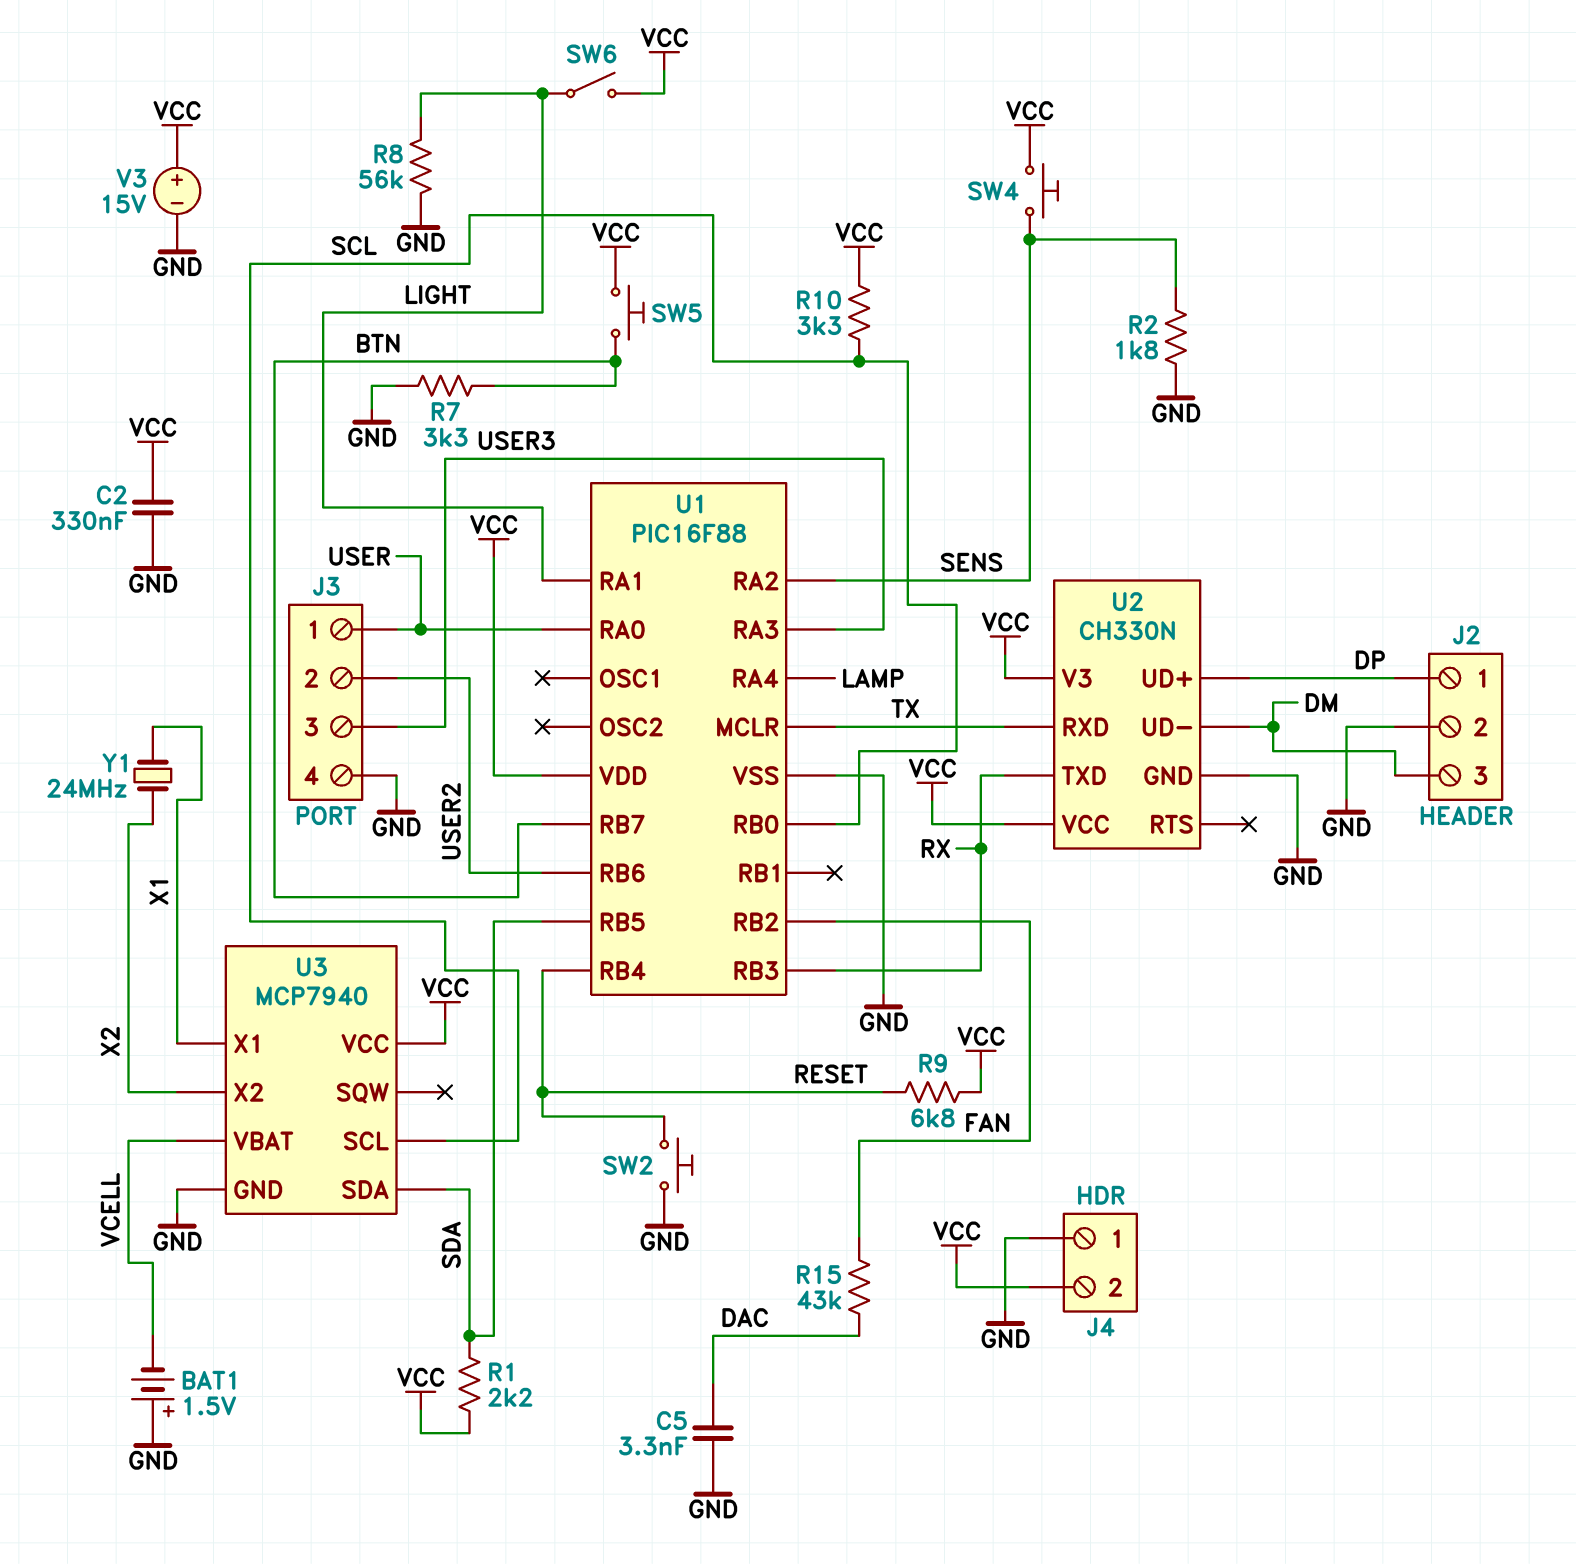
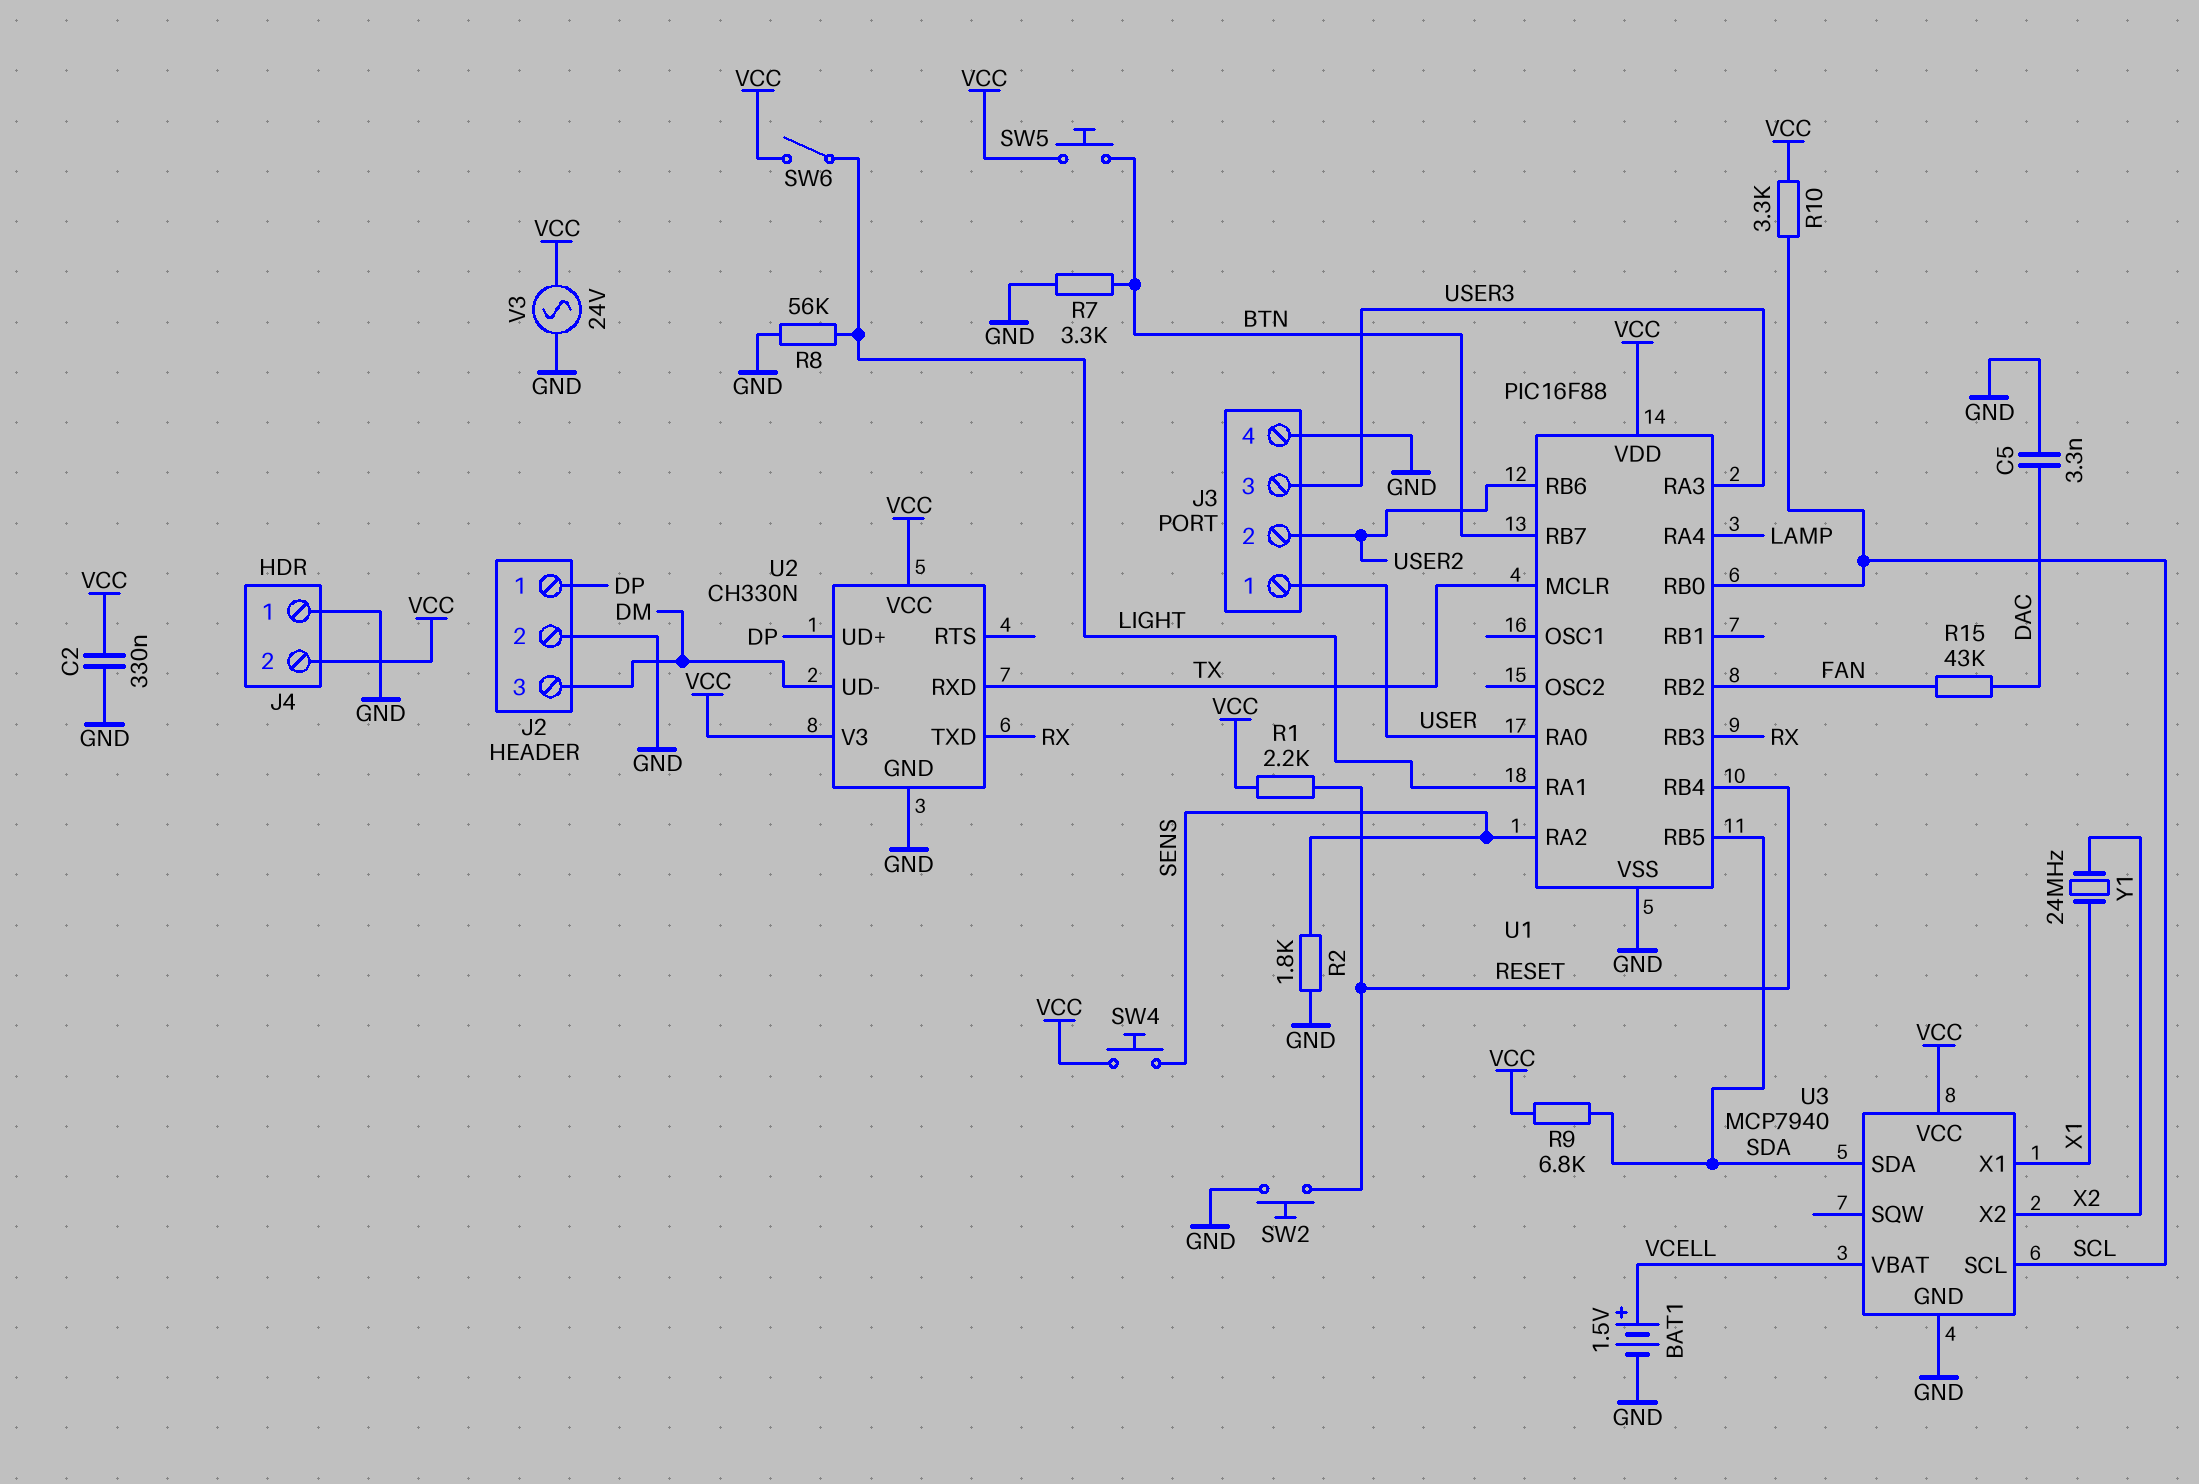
BAT1: 1.5V (plus GND, minus VCELL) -> 1.5V (plus VCELL, minus GND)
R1: 2.2k (SDA, VCC) -> 2.2k (RESET, VCC)
R9: 6.8k (RESET, VCC) -> 6.8k (SDA, VCC)
V3: 15V (plus VCC, minus GND) -> AC 24V (GND, VCC)

